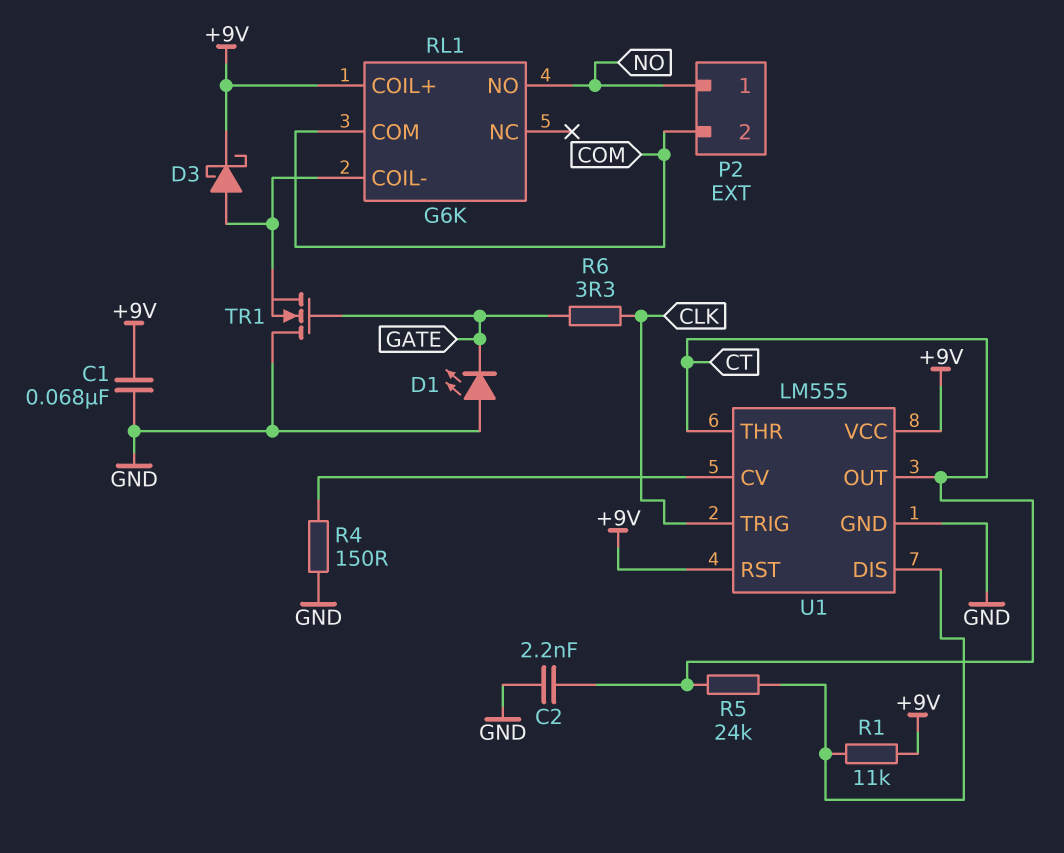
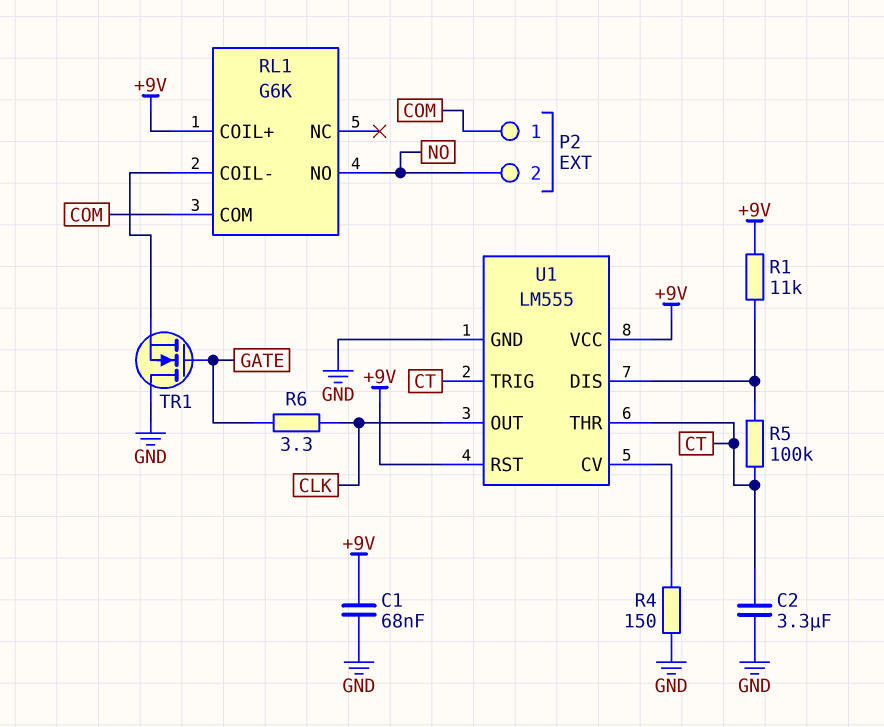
C2: 2.2nF (CT, GND) -> 3.3uF (CT, GND)
D1: LED (A GND, K GATE) -> none
D3: schottky (A RL1/COIL-, K +9V) -> none
P2 pin 1: NO -> COM
P2 pin 2: COM -> NO
R5: 24k (CT, U1/DIS) -> 100k (CT, U1/DIS)
U1 pin OUT: CT -> CLK
U1 pin TRIG: CLK -> CT

